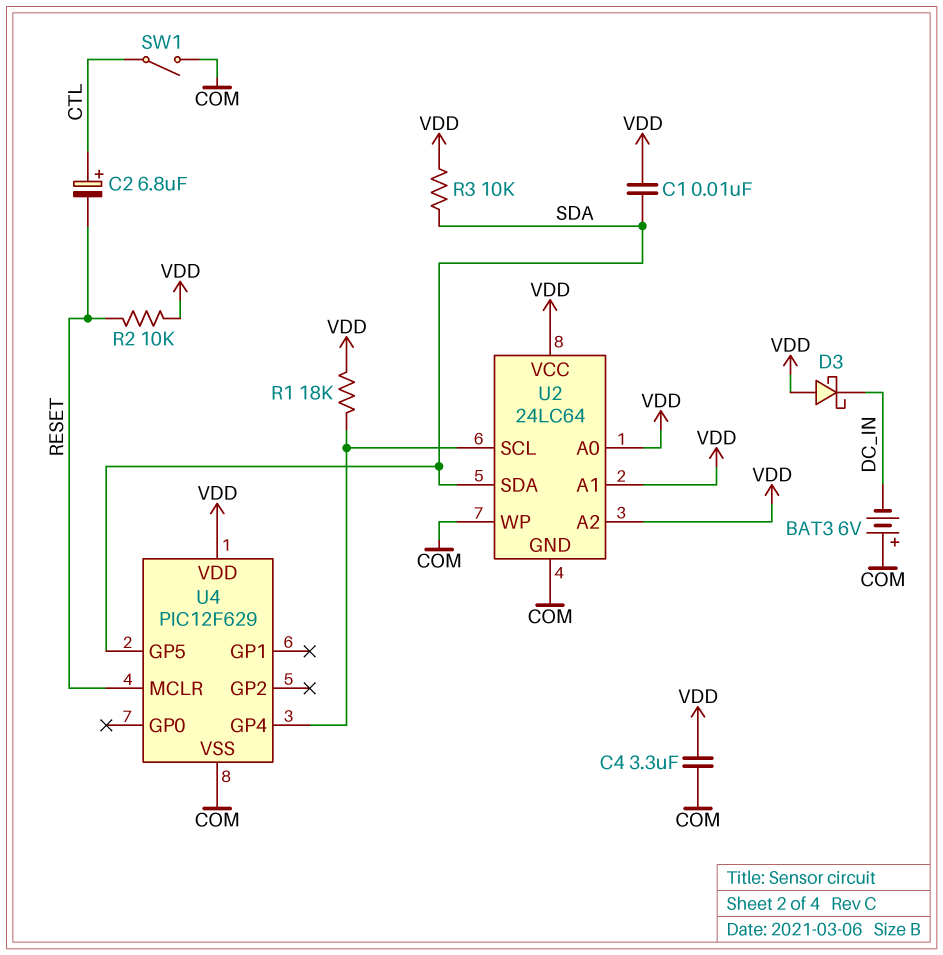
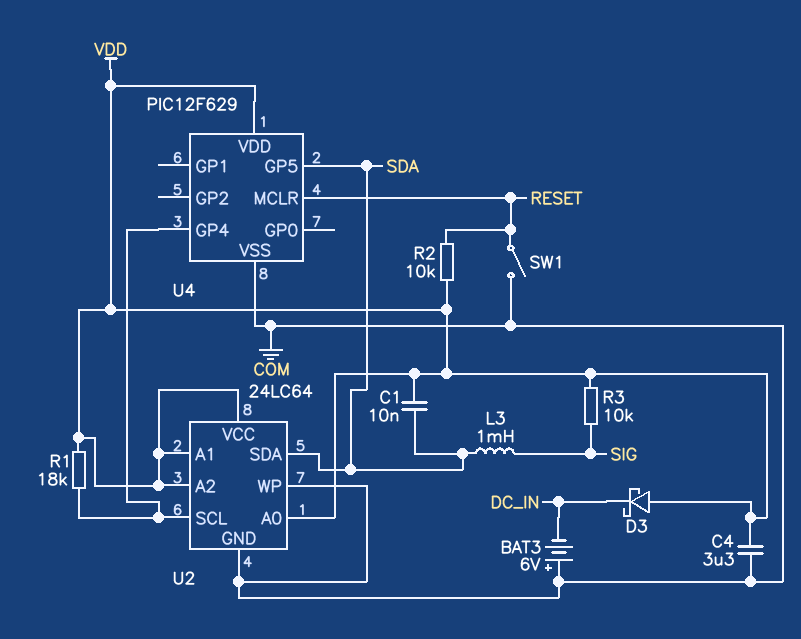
C2: 6.8uF (plus CTL, minus RESET) -> none
L3: none -> 1mH (SDA, SIG)
R3: 10k (SDA, VDD) -> 10k (SIG, VDD)
SW1: switch (COM, CTL) -> switch (COM, RESET)

